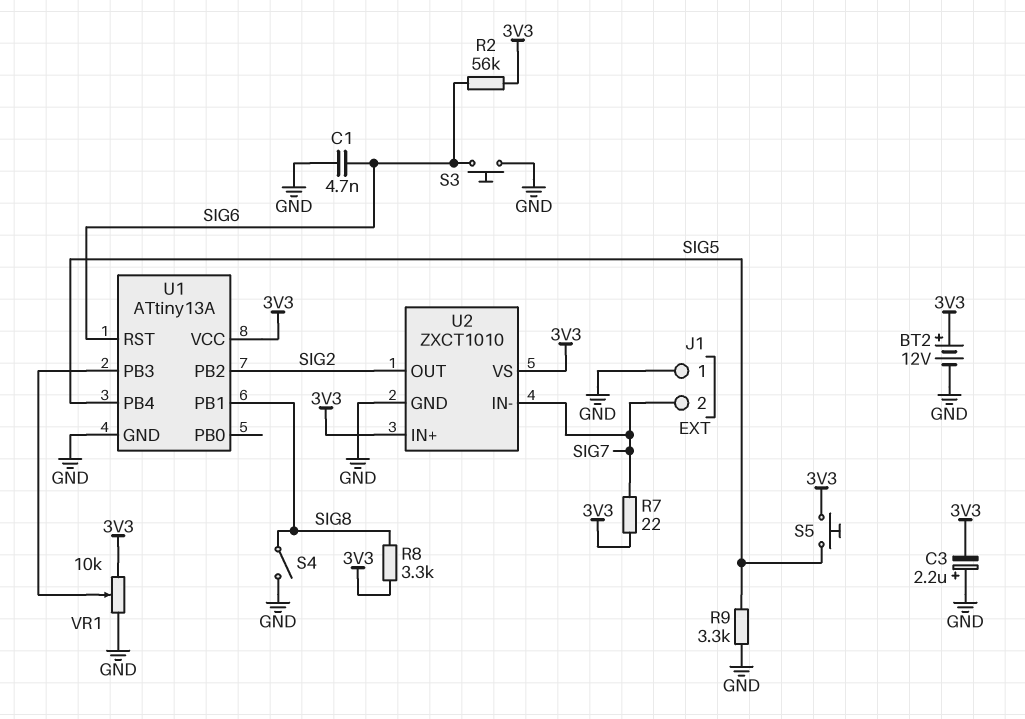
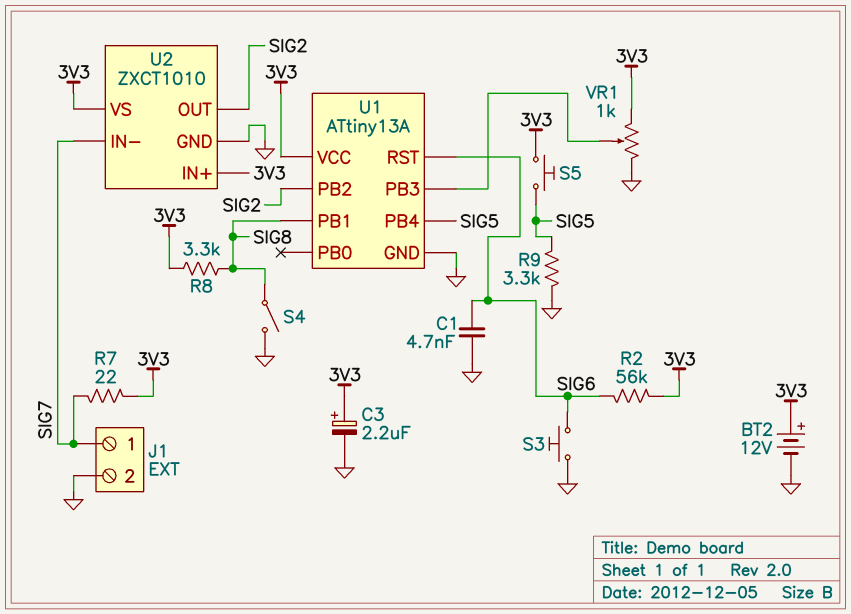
C3: 2.2uF (plus GND, minus 3V3) -> 2.2uF (plus 3V3, minus GND)
J1 pin 1: GND -> SIG7
J1 pin 2: SIG7 -> GND
VR1: 10k (3V3, GND, wiper U1/PB3) -> 1k (3V3, GND, wiper U1/PB3)

